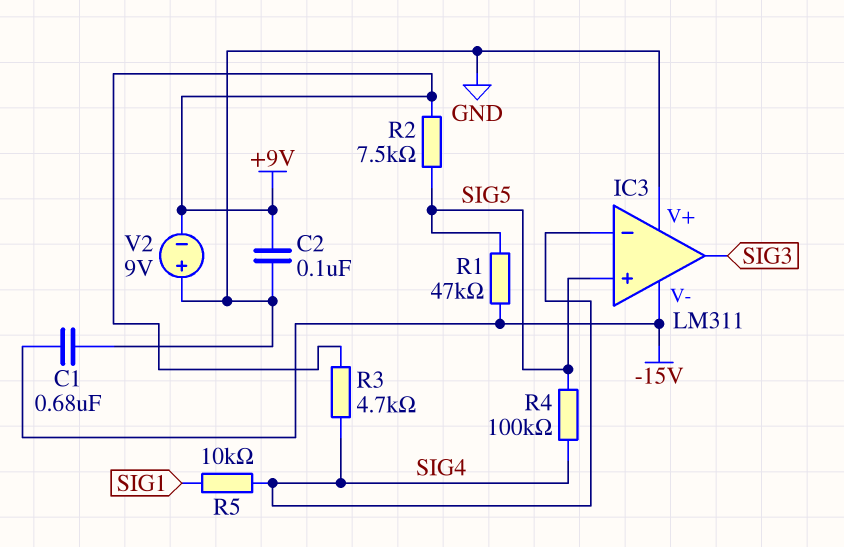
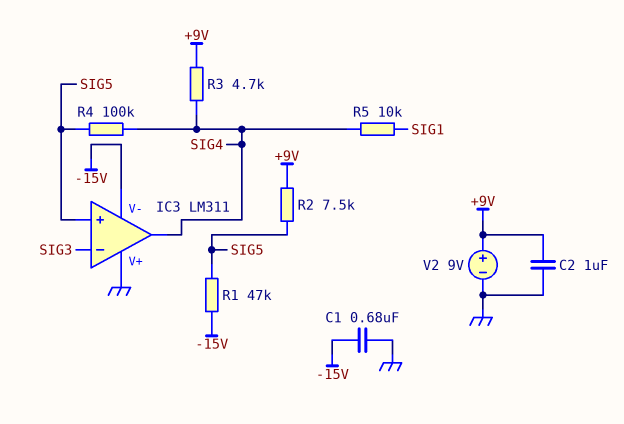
C2: 100nF (+9V, GND) -> 1uF (+9V, GND)
IC3 pin in-: SIG4 -> SIG3
IC3 pin out: SIG3 -> SIG4
V2: 9V (plus GND, minus +9V) -> 9V (plus +9V, minus GND)

